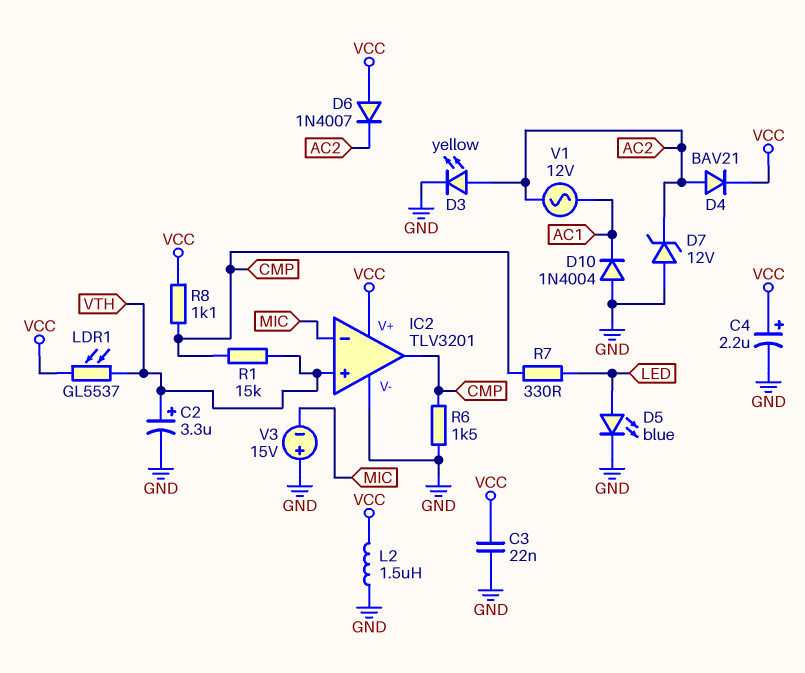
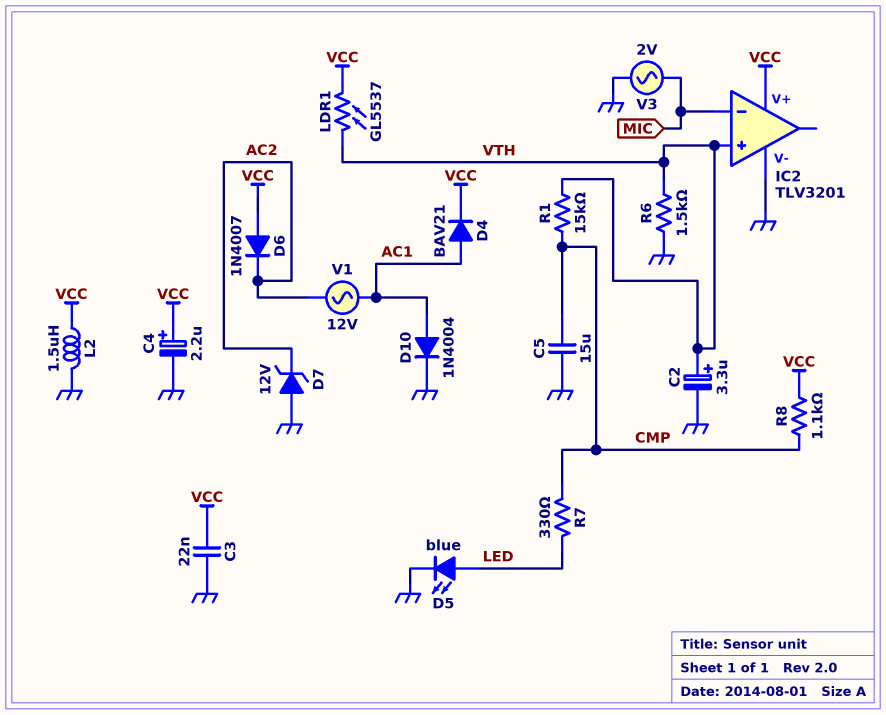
C5: none -> 15uF (CMP, GND)
D3: LED yellow (A AC2, K GND) -> none
D4: diode BAV21 (A AC2, K VCC) -> diode BAV21 (A AC1, K VCC)
D10: diode 1N4004 (A GND, K AC1) -> diode 1N4004 (A AC1, K GND)
IC2 pin out: CMP -> none
R6: 1.5k (CMP, GND) -> 1.5k (GND, VTH)
V3: 15V (plus GND, minus MIC) -> AC 2V (GND, MIC)

